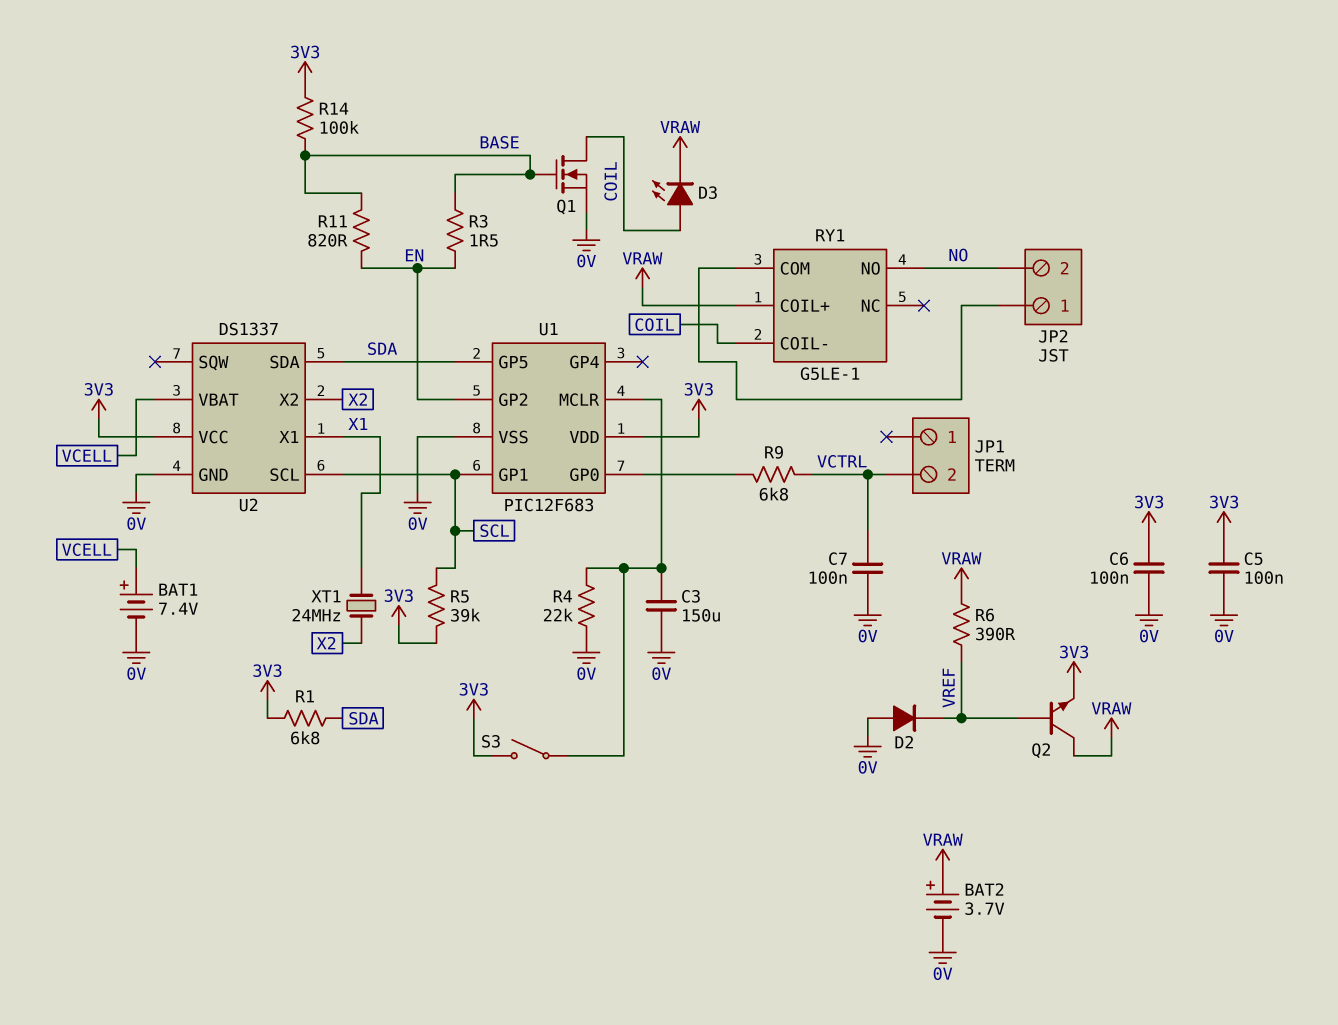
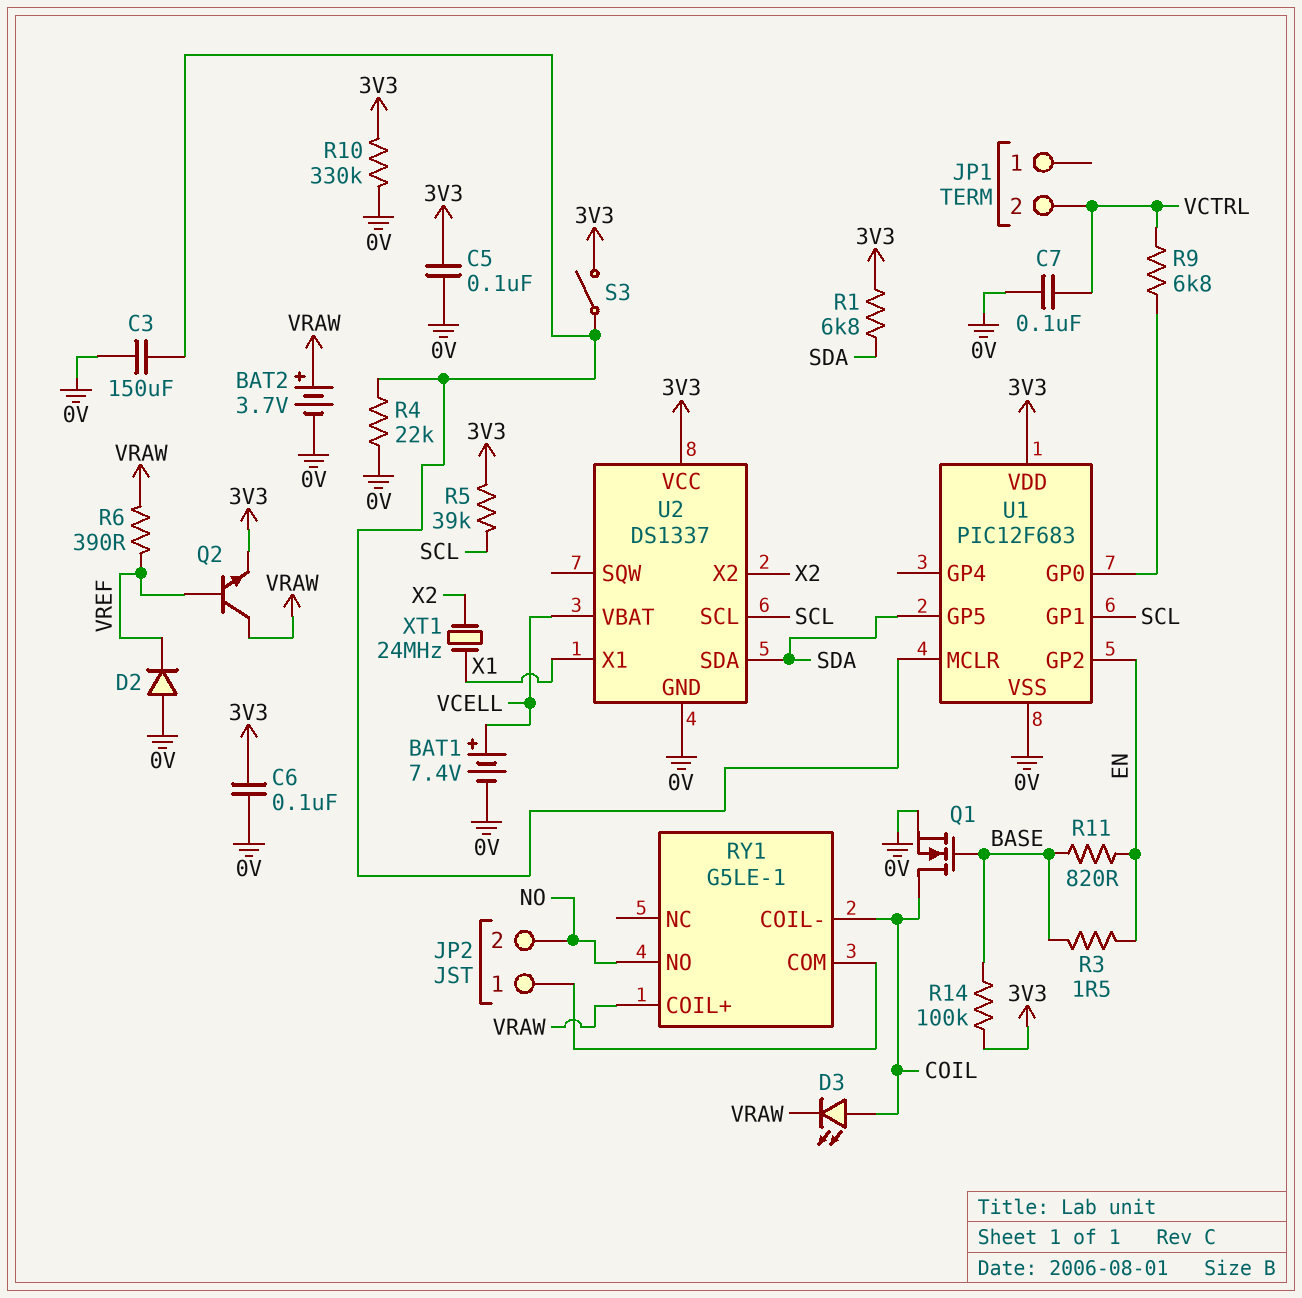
R10: none -> 330k (0V, 3V3)

